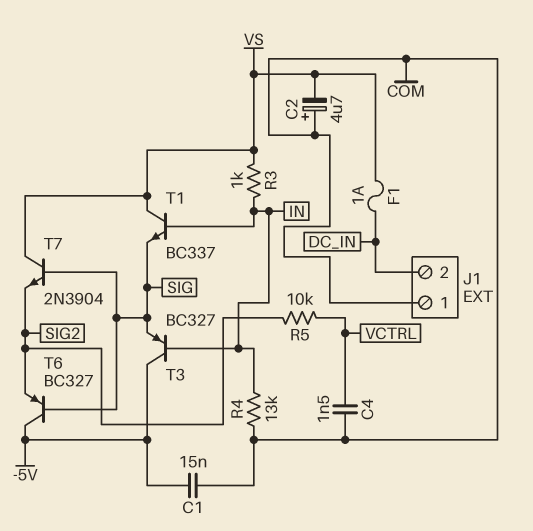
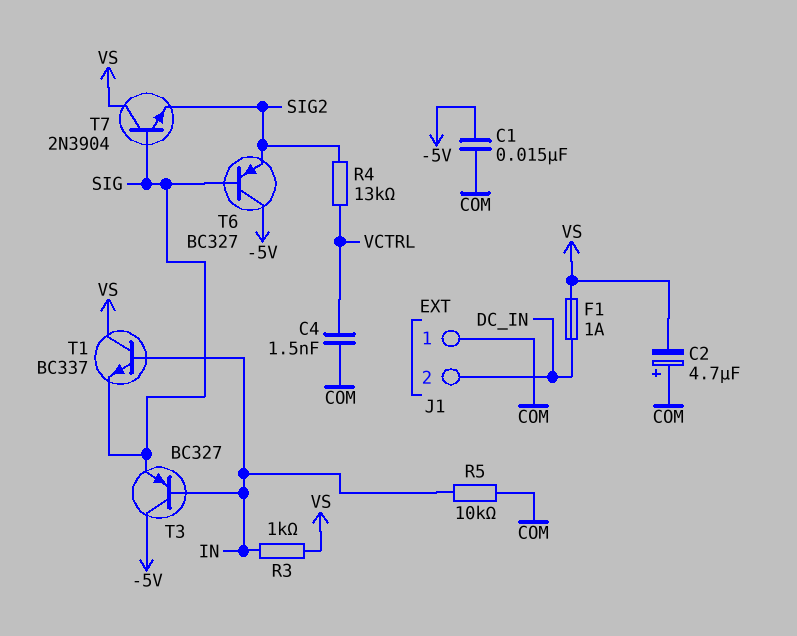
R4: 13k (COM, IN) -> 13k (SIG2, VCTRL)
R5: 10k (SIG2, VCTRL) -> 10k (COM, IN)

